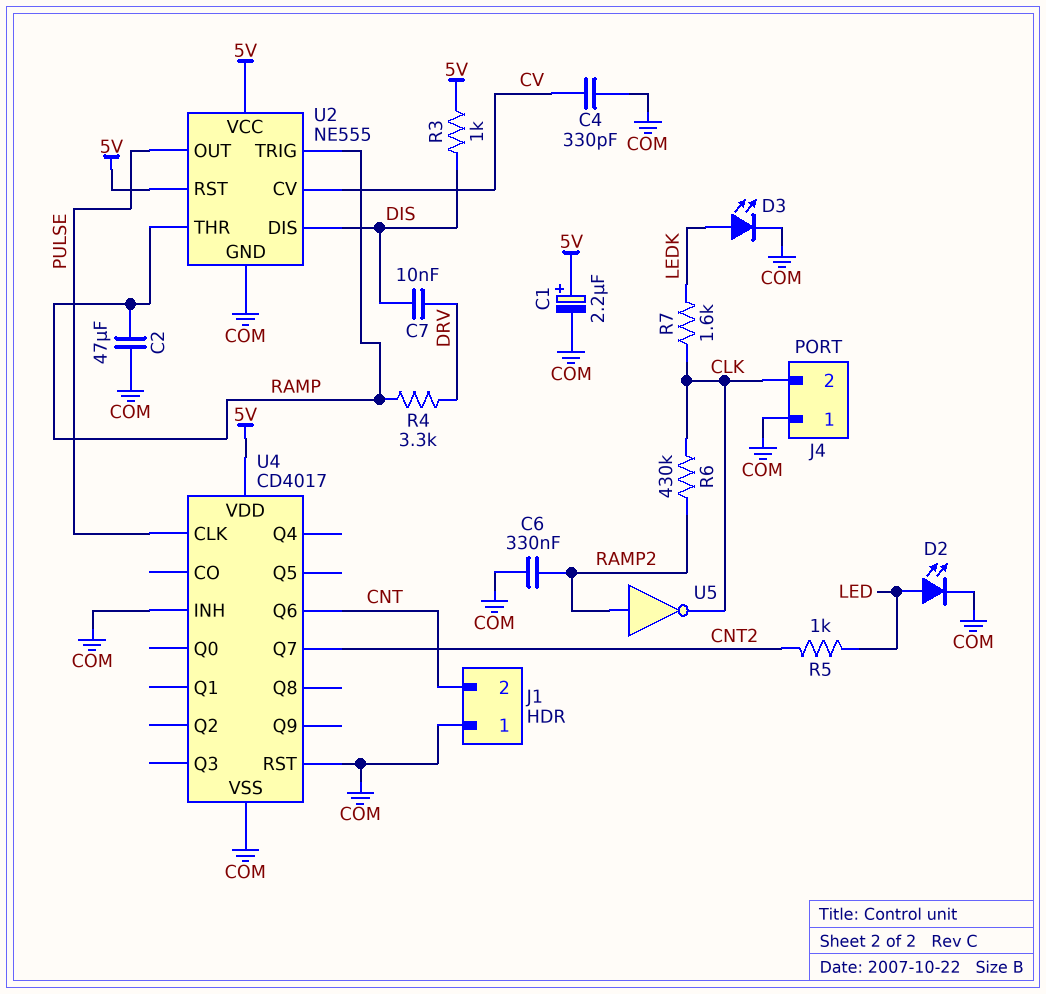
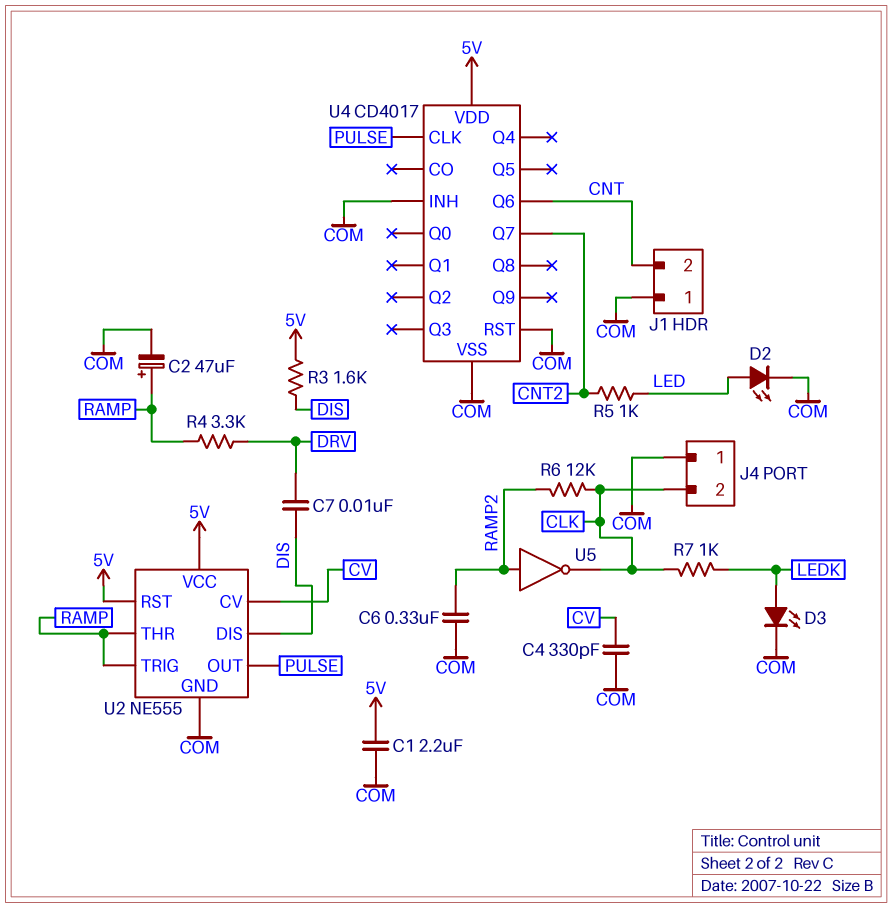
C1: 2.2uF (plus 5V, minus COM) -> 2.2uF (5V, COM)
C2: 47uF (COM, RAMP) -> 47uF (plus RAMP, minus COM)
R3: 1k (5V, DIS) -> 1.6k (5V, DIS)
R6: 430k (CLK, RAMP2) -> 12k (CLK, RAMP2)
R7: 1.6k (CLK, LEDK) -> 1k (CLK, LEDK)

